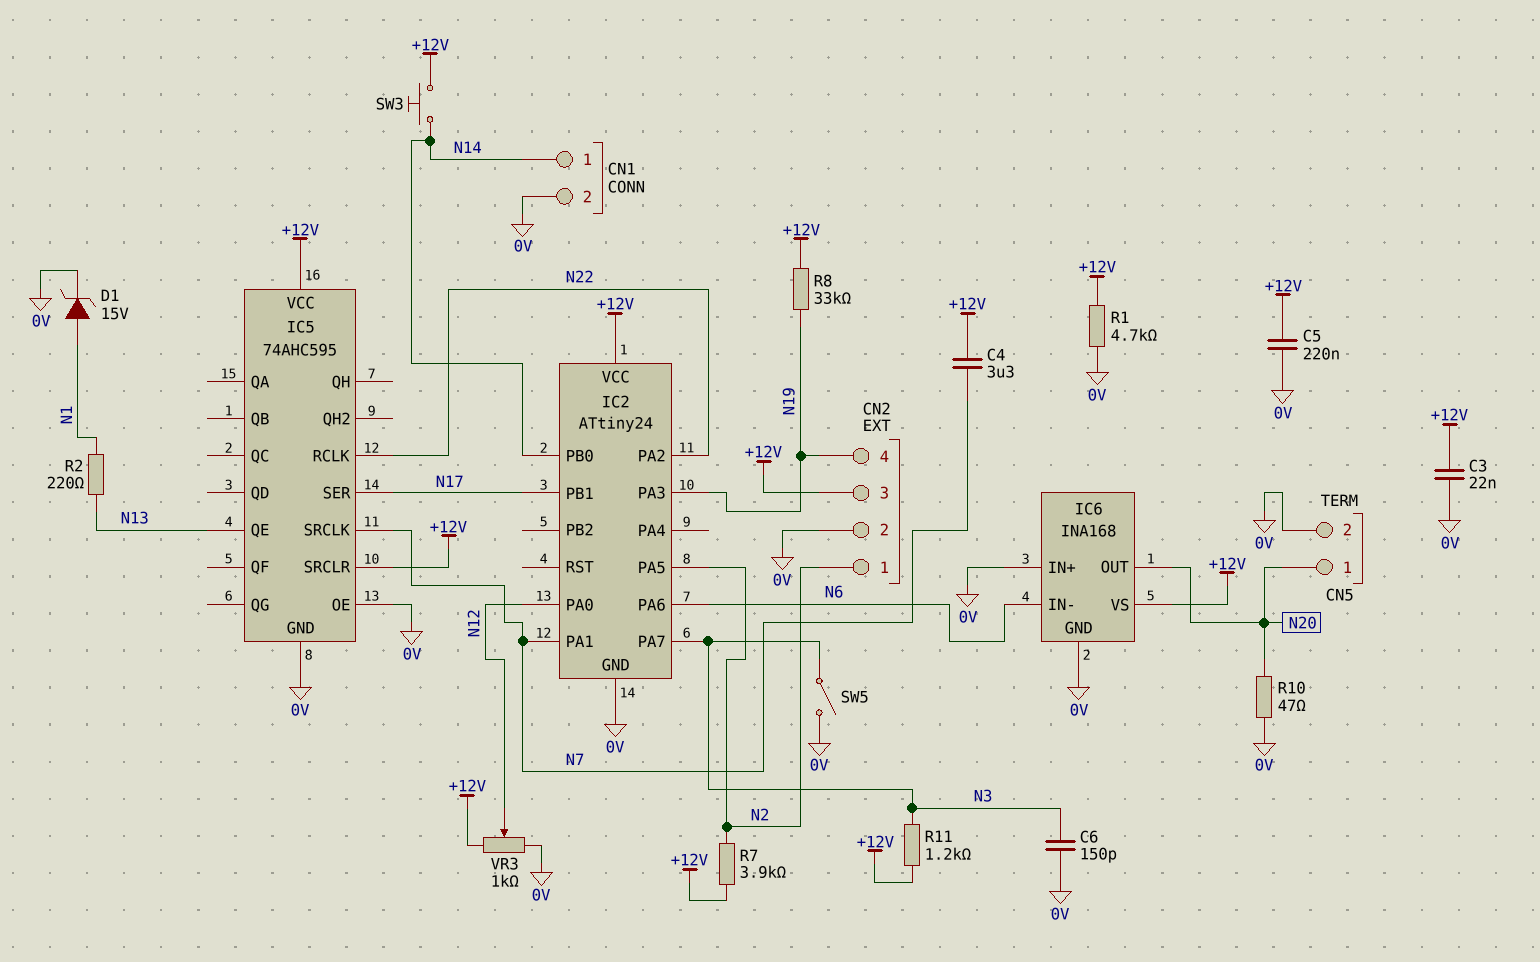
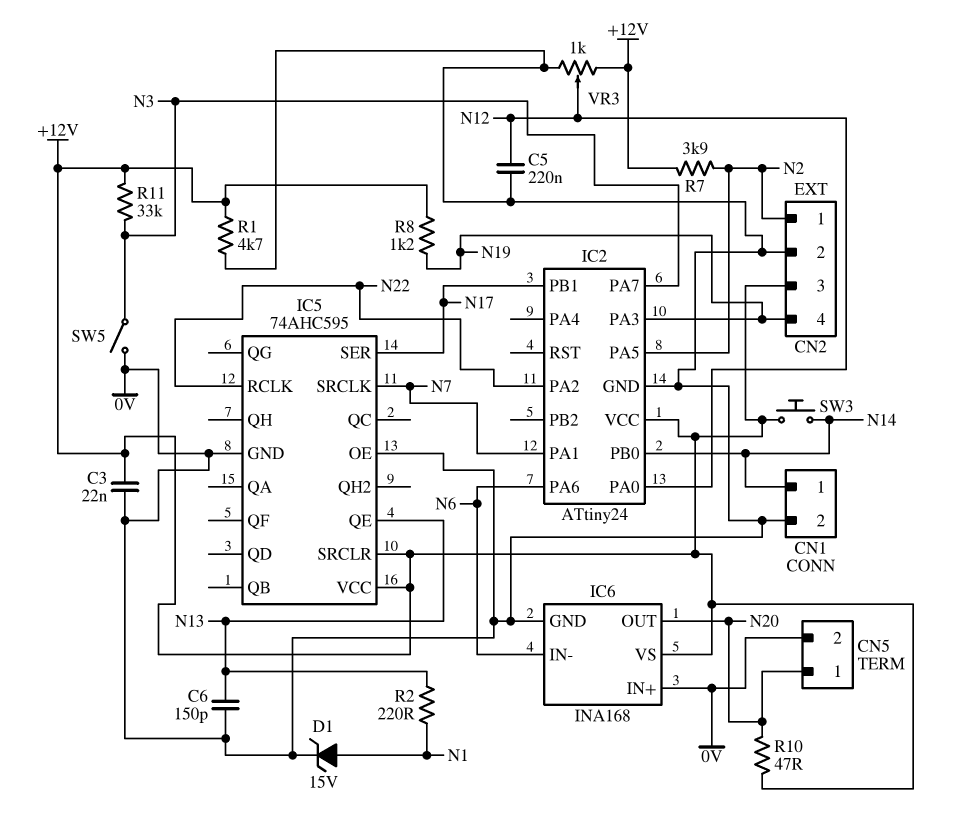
C4: 3.3uF (+12V, N7) -> none
C5: 220nF (+12V, 0V) -> 220nF (0V, N12)
C6: 150pF (0V, N3) -> 150pF (0V, N13)
R8: 33k (+12V, N19) -> 1.2k (+12V, N19)
R10: 47 (0V, N20) -> 47 (+12V, N20)
R11: 1.2k (+12V, N3) -> 33k (+12V, N3)

